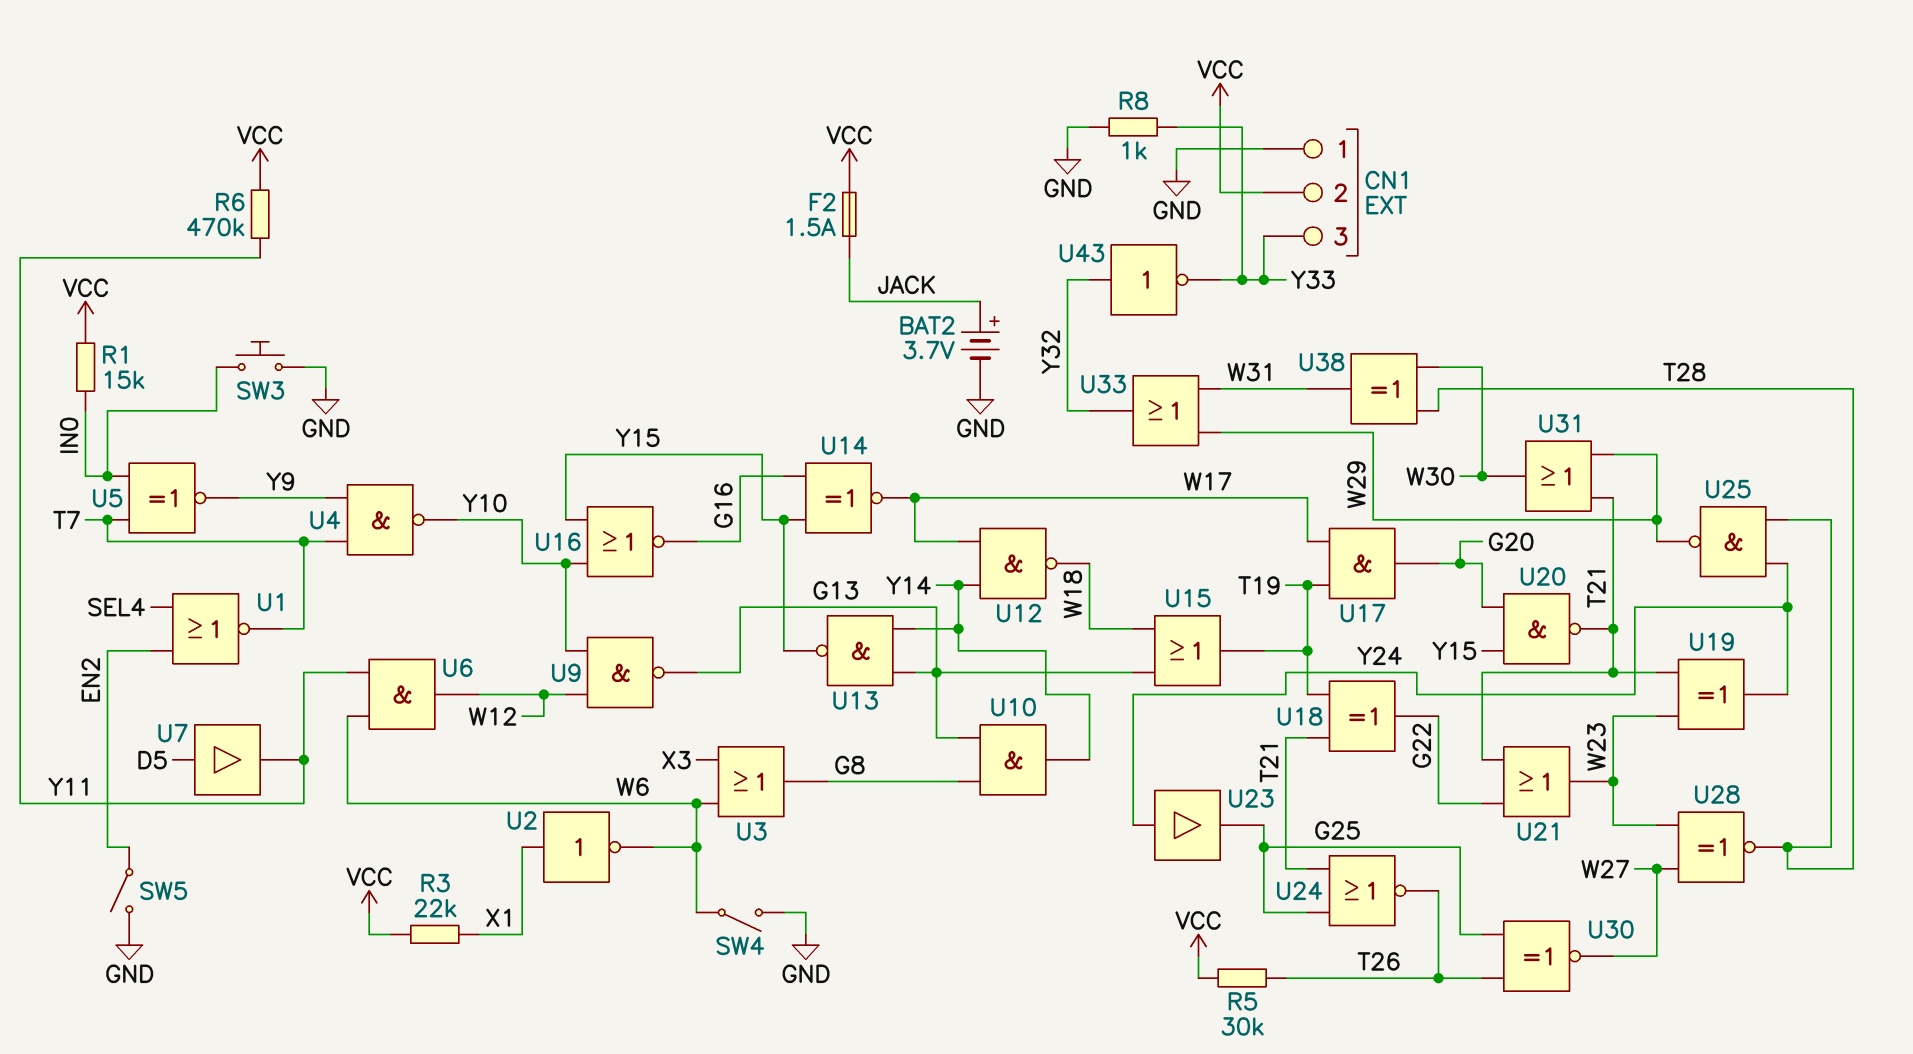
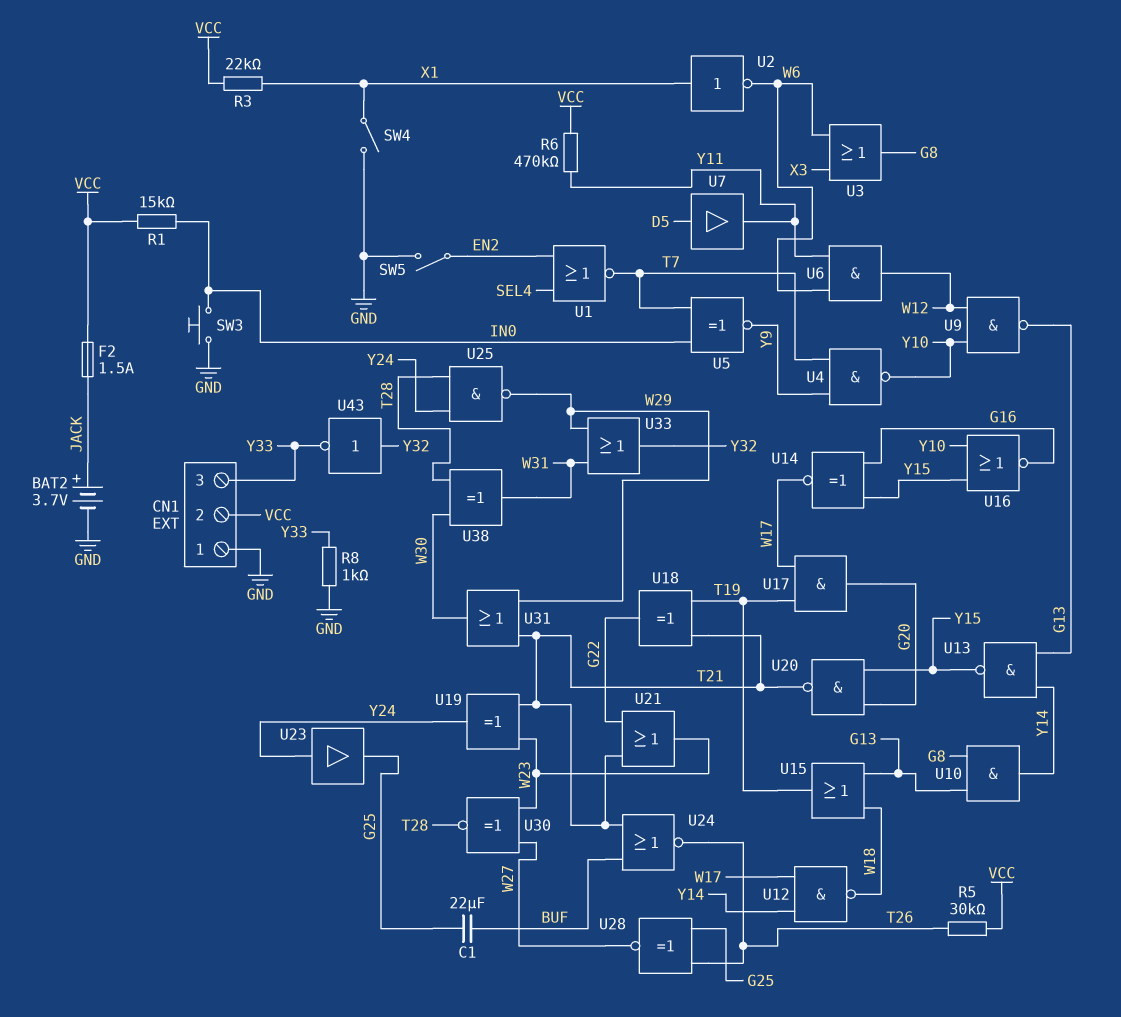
C1: none -> 22uF (BUF, G25)
SW4: switch (GND, W6) -> switch (GND, X1)
U24: NOR (in G25, in T21, out T26) -> NOR (in BUF, in T21, out T26)
U28: XNOR (in W23, in W27, out T28) -> XNOR (in G25, in T26, out W27)
U30: XNOR (in G25, in T26, out W27) -> XNOR (in W23, in W27, out T28)

